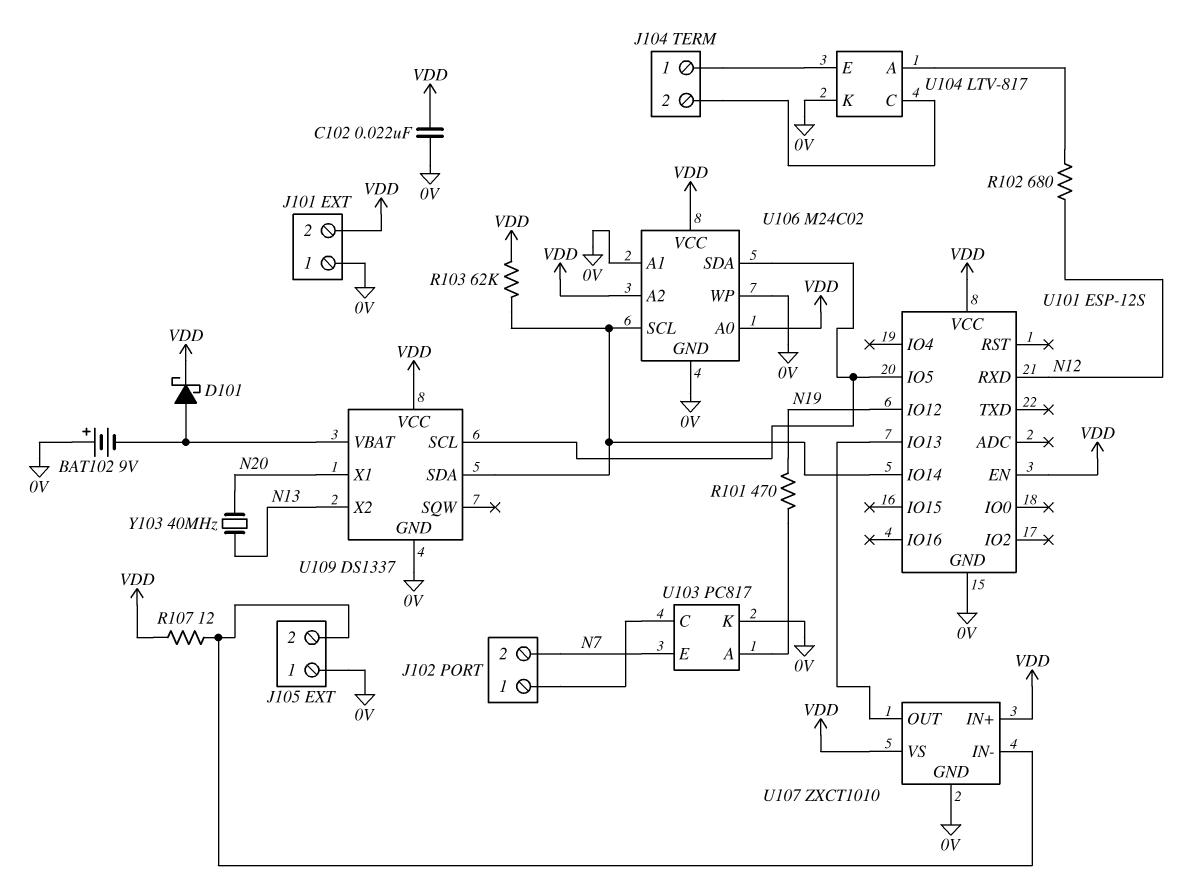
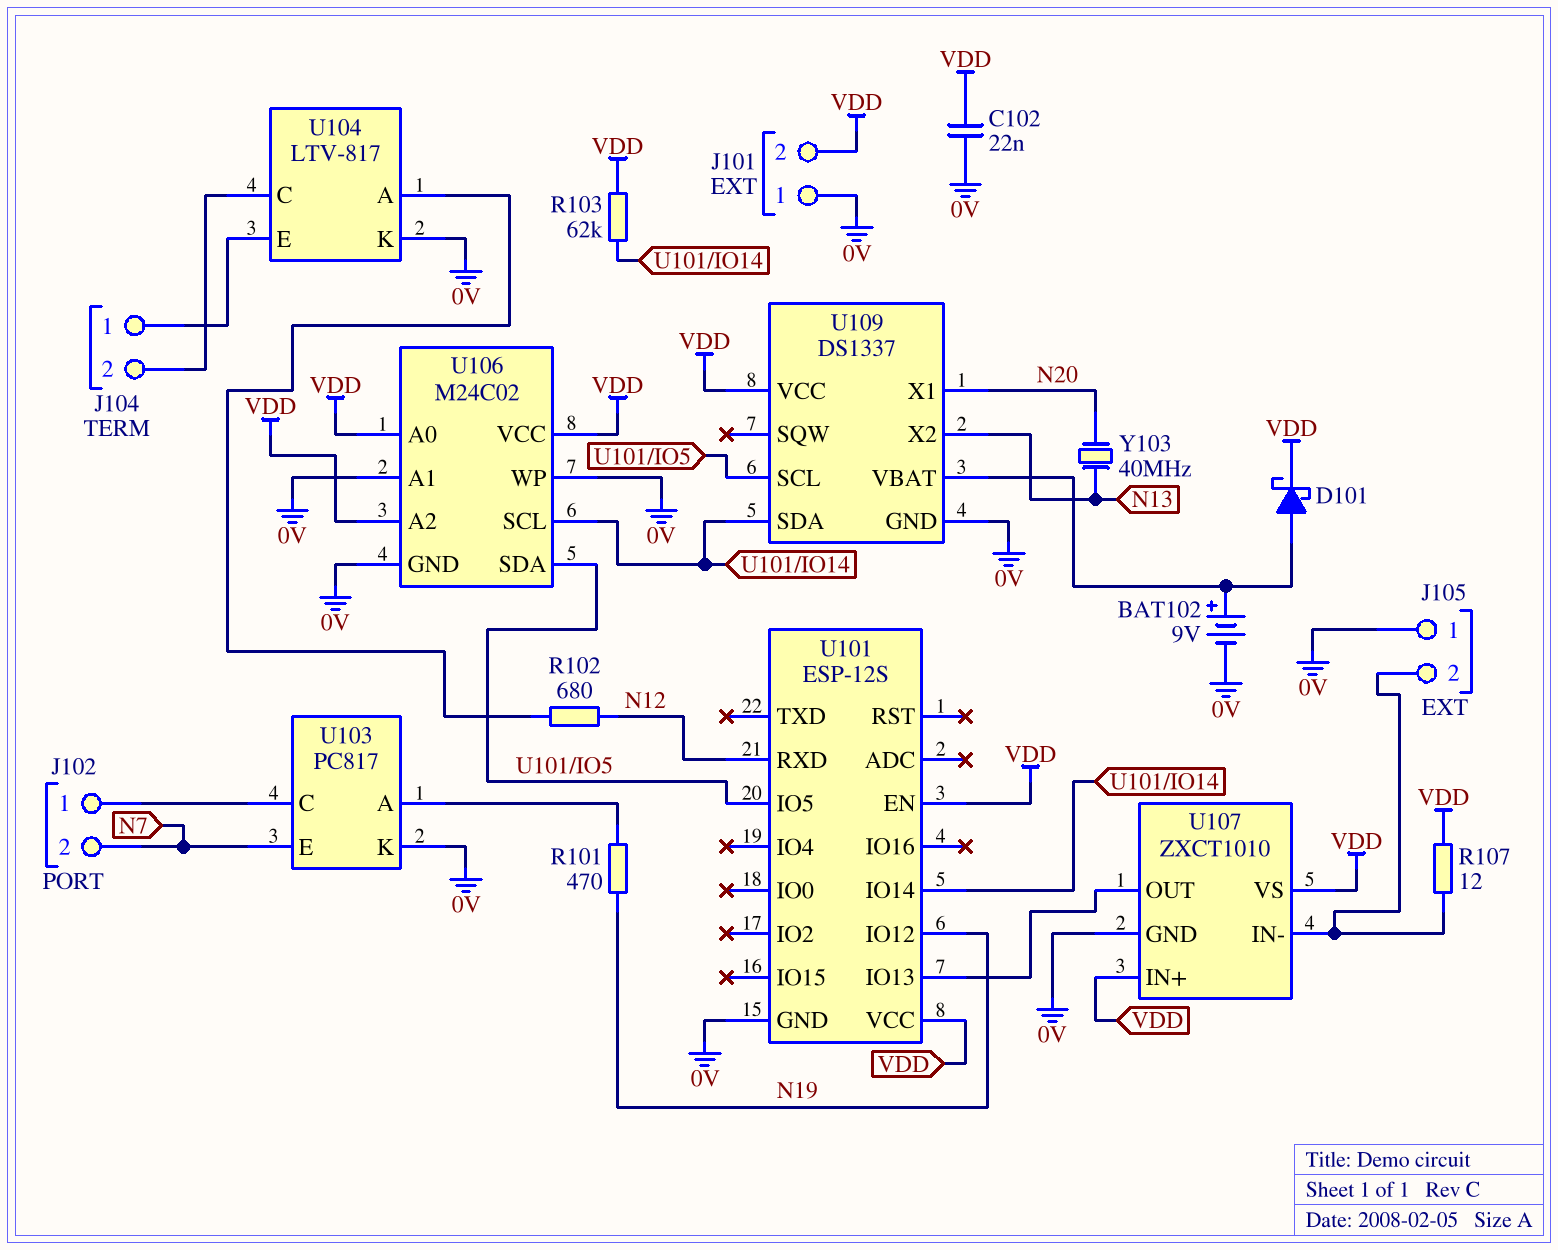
BAT102: 9V (plus 0V, minus U109/VBAT) -> 9V (plus U109/VBAT, minus 0V)

